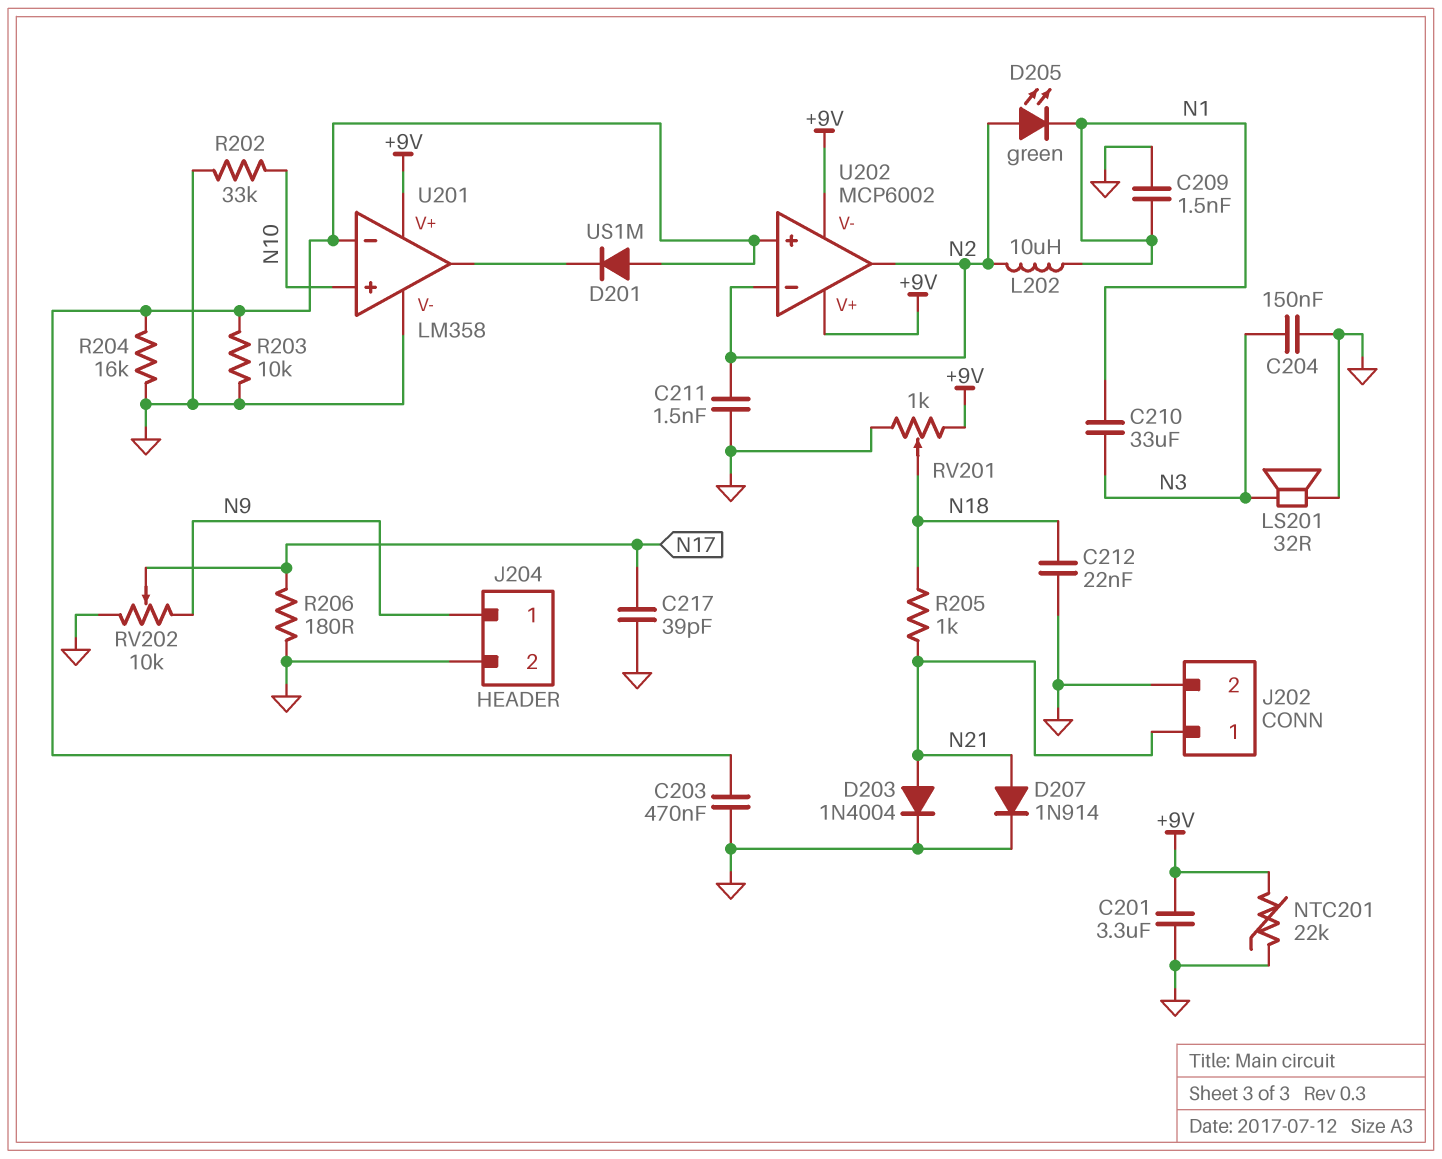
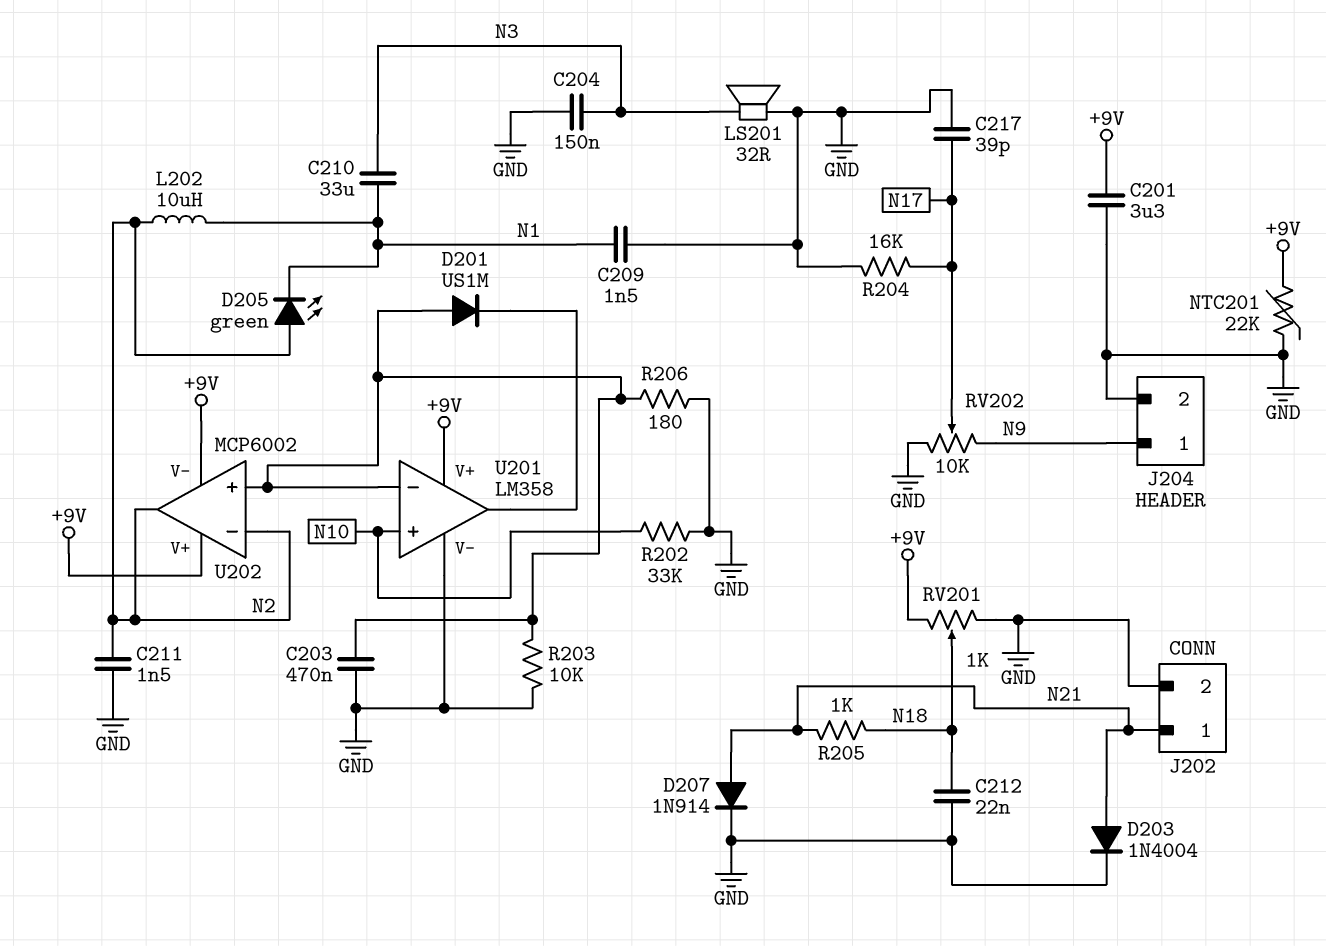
R204: 16k (GND, U201/in-) -> 16k (GND, N17)
R206: 180 (GND, N17) -> 180 (GND, U201/in-)

